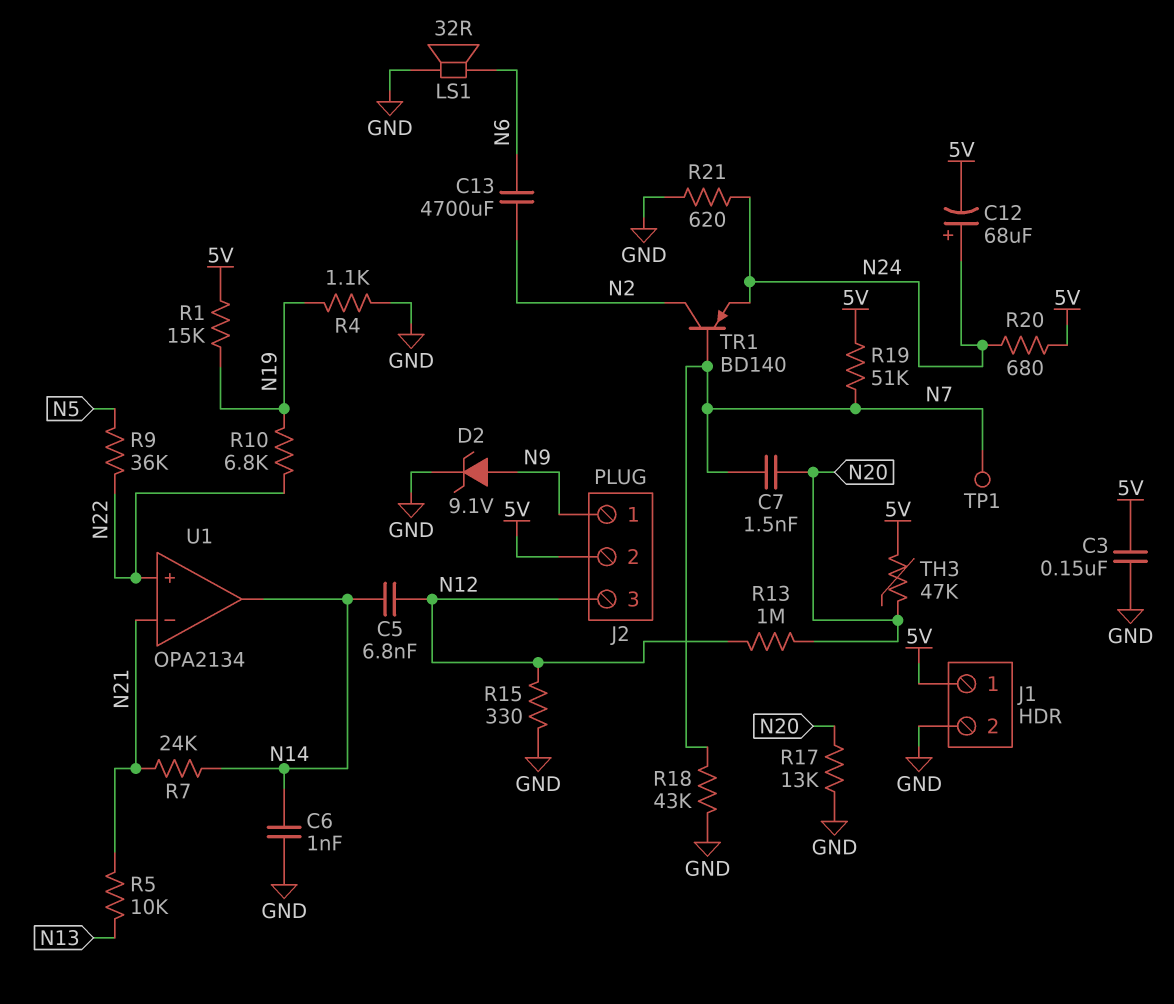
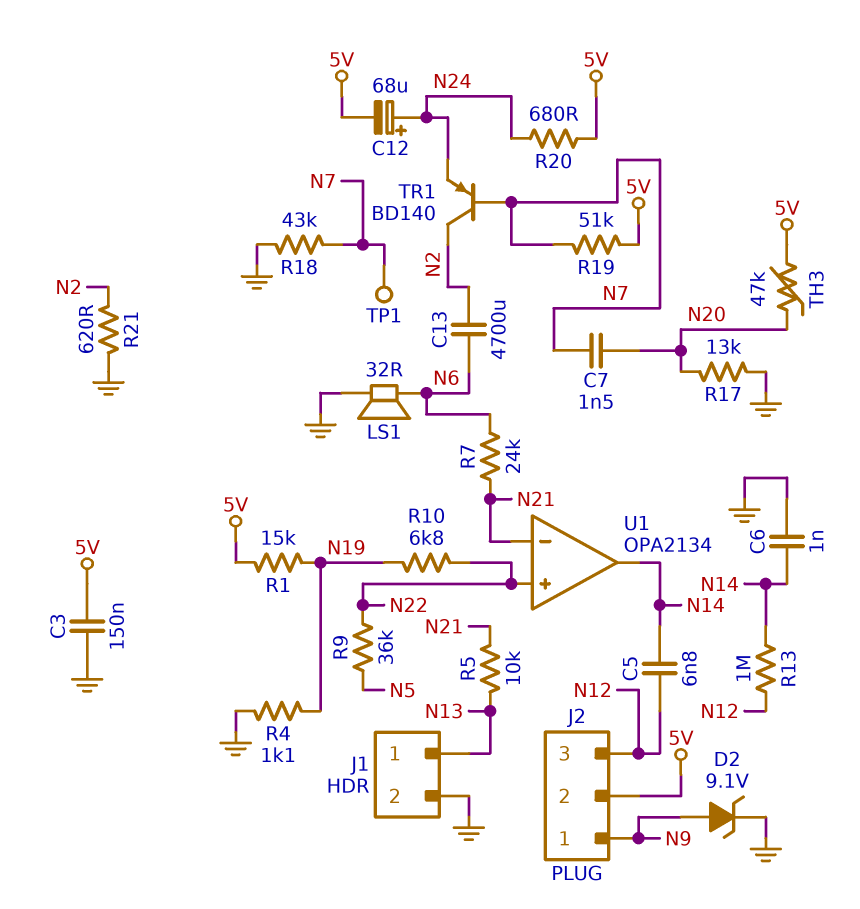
J1 pin 1: 5V -> N13
R7: 24k (N14, N21) -> 24k (N6, N21)
R13: 1M (N12, N20) -> 1M (N12, N14)
R15: 330 (GND, N12) -> none
R21: 620 (GND, N24) -> 620 (GND, N2)

